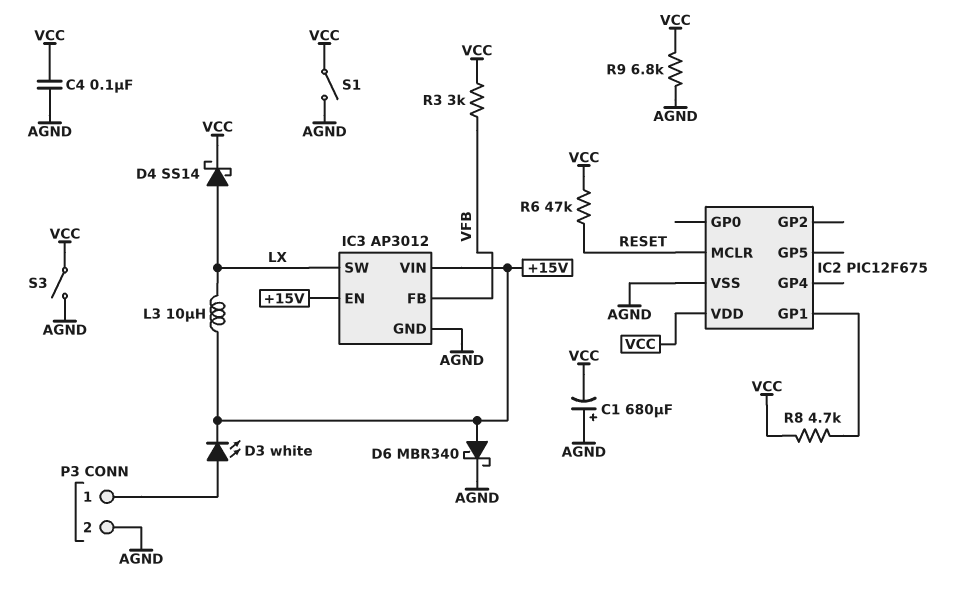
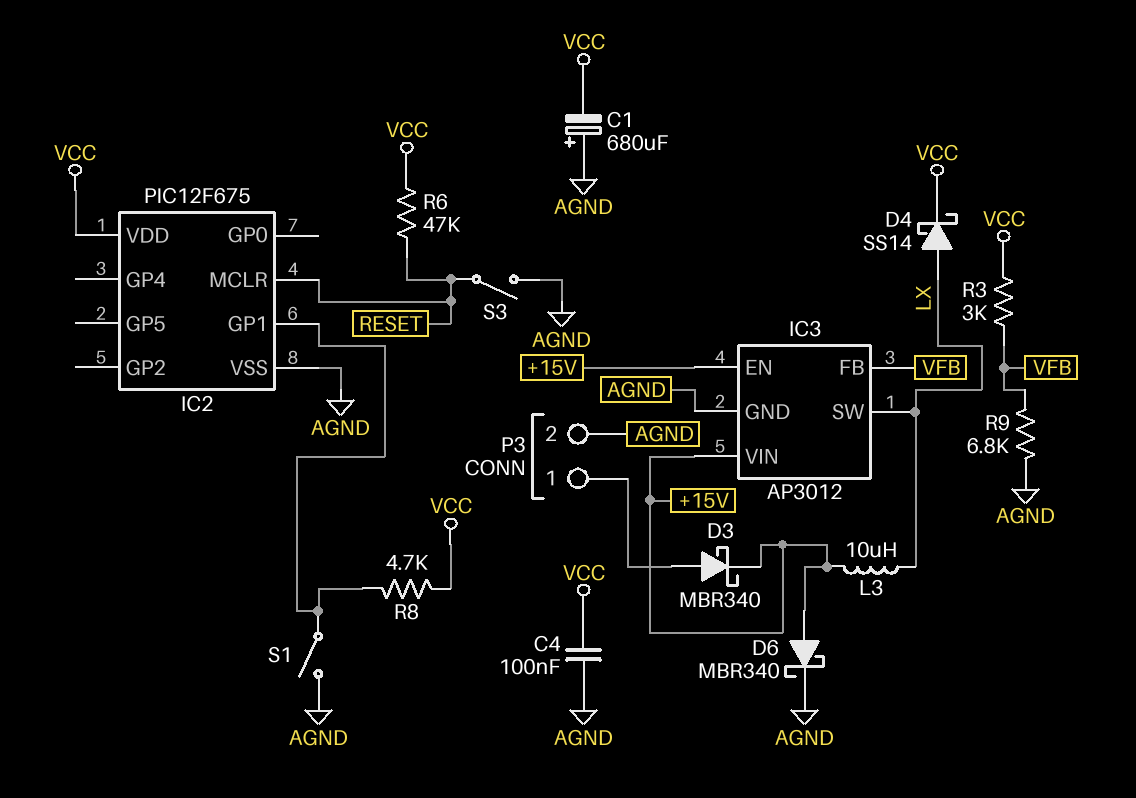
D3: LED white (A P3/1, K +15V) -> schottky MBR340 (A P3/1, K +15V)
R9: 6.8k (AGND, VCC) -> 6.8k (AGND, VFB)
S1: switch (AGND, VCC) -> switch (AGND, IC2/GP1)
S3: switch (AGND, VCC) -> switch (AGND, RESET)

